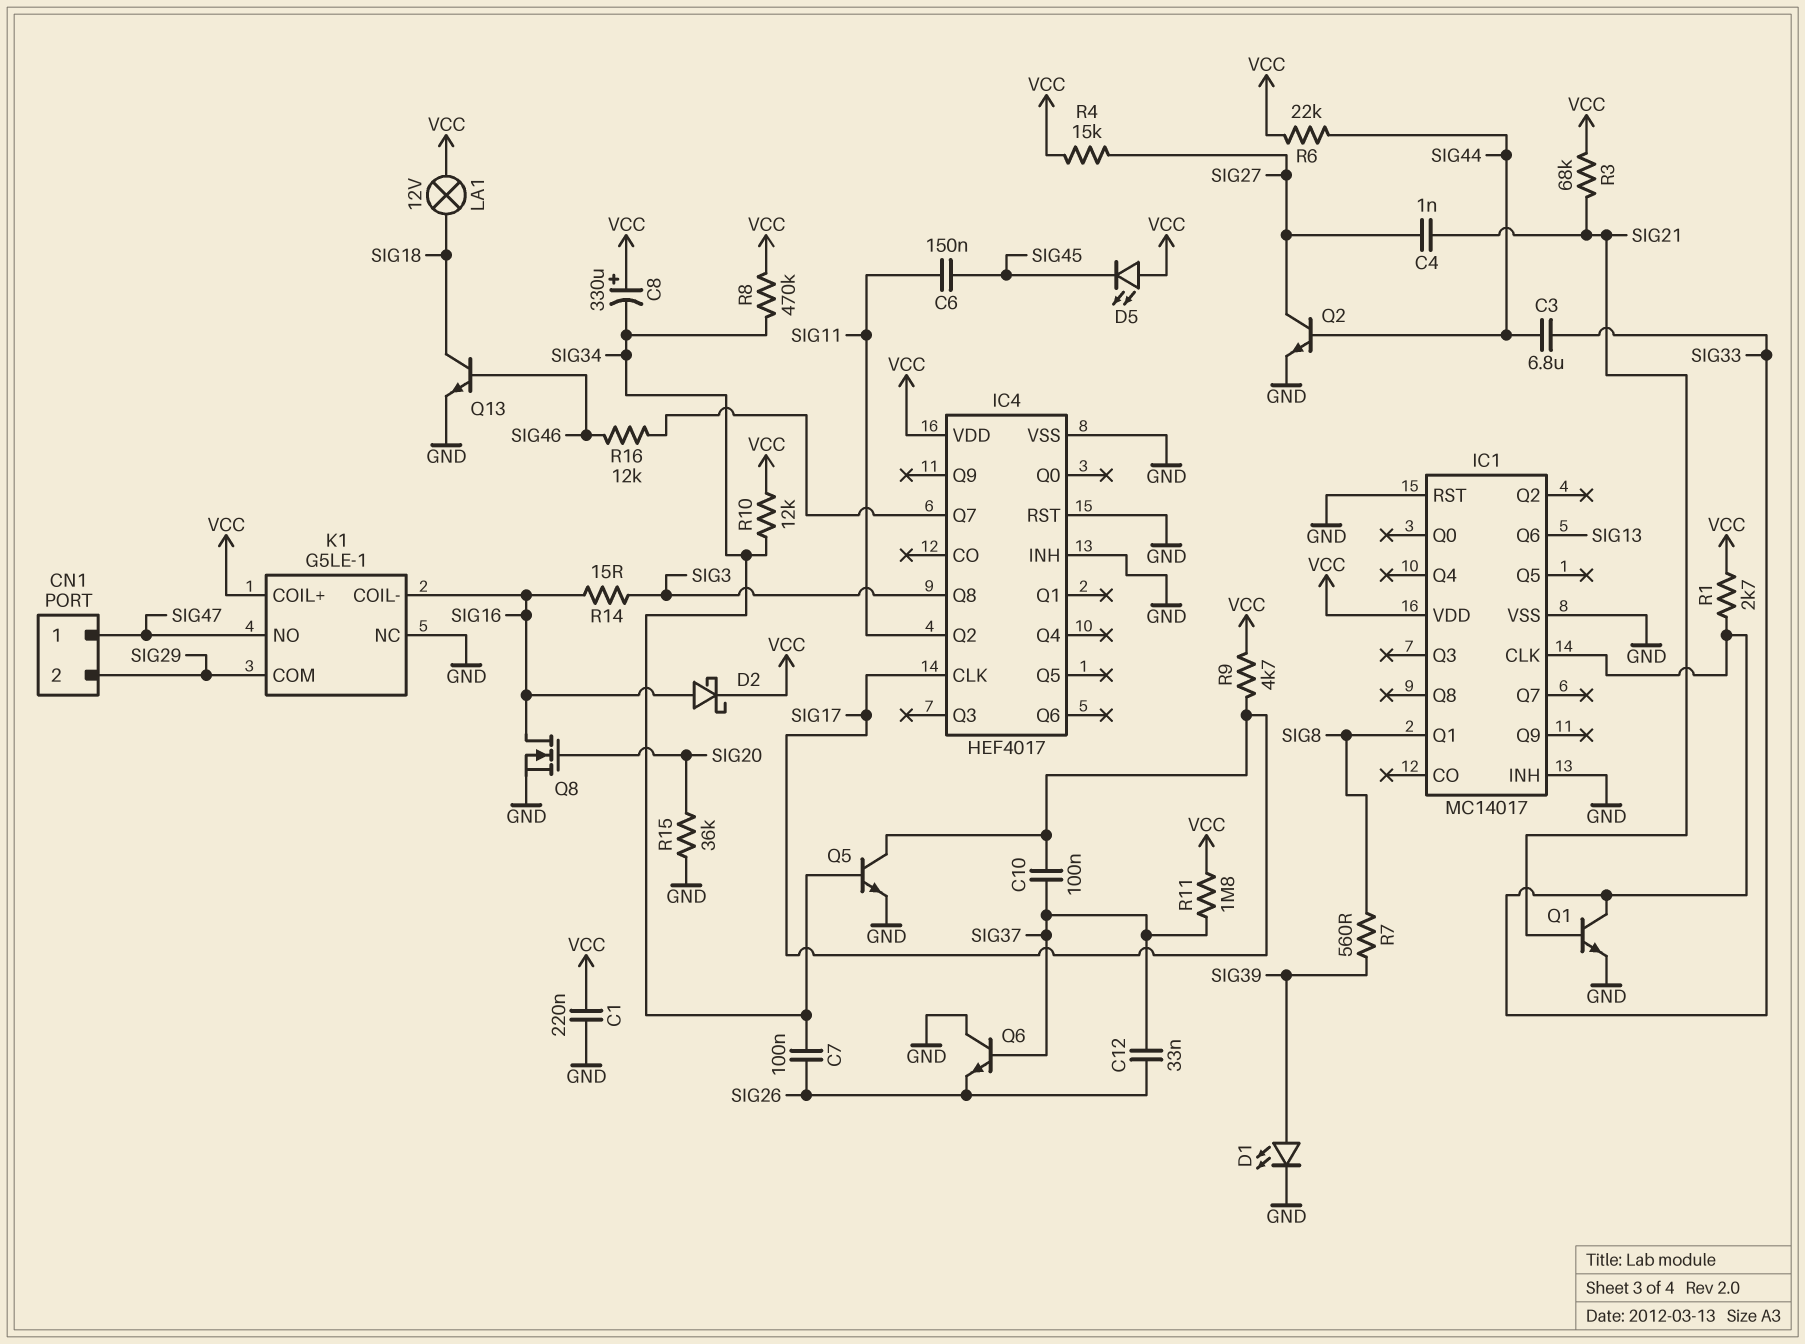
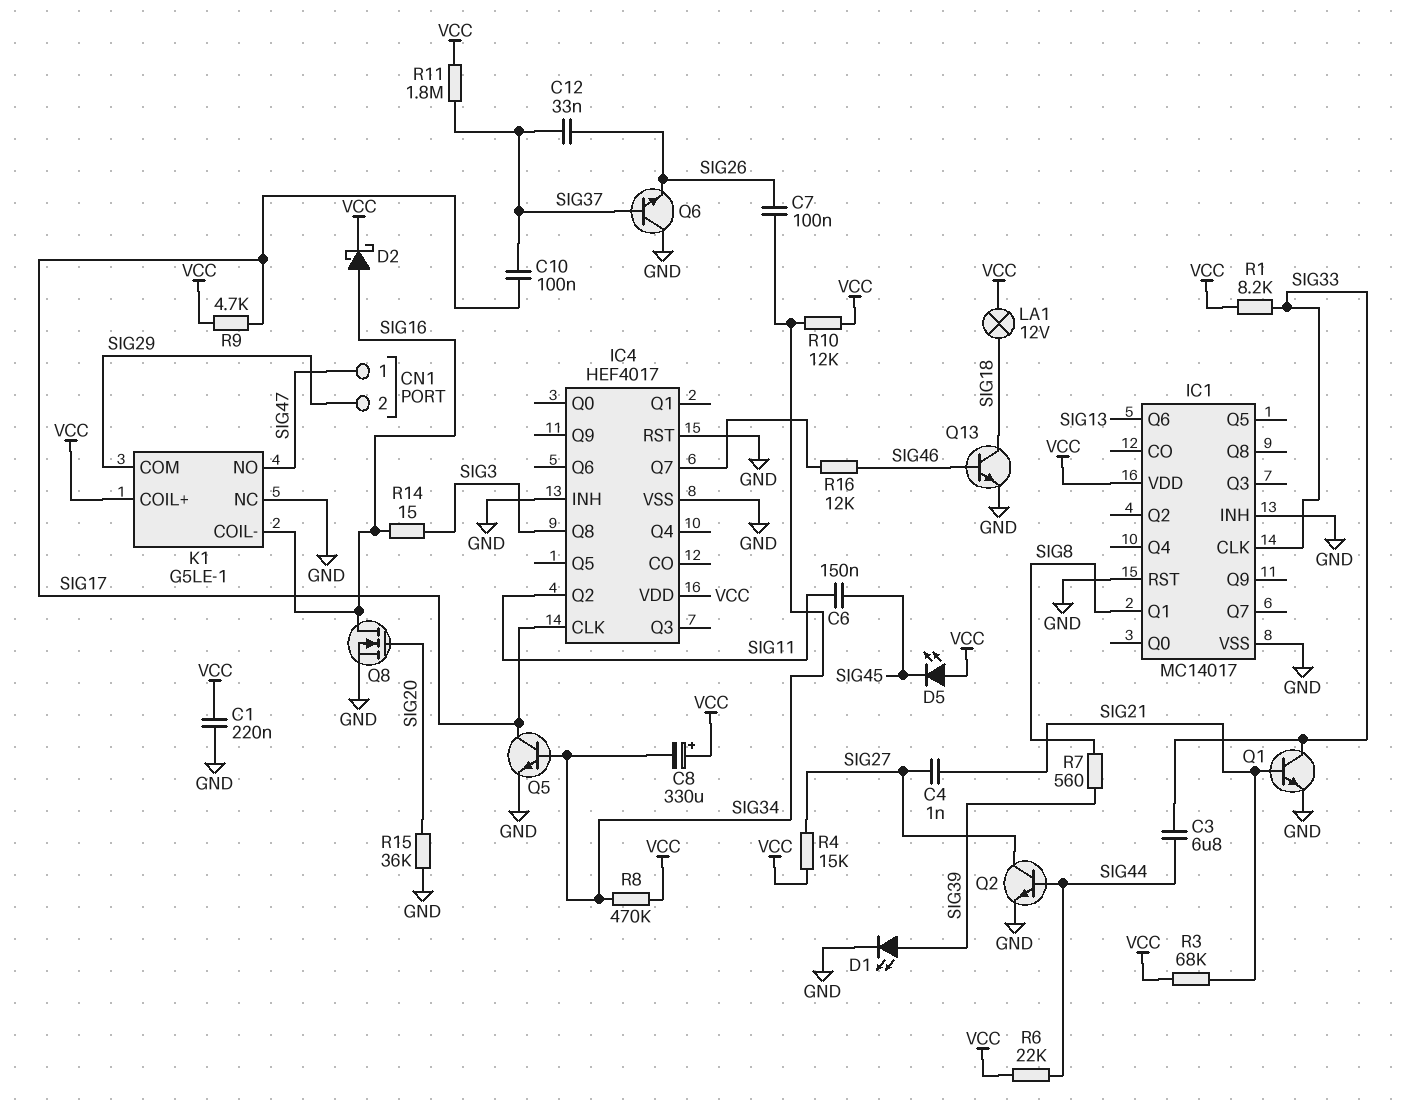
R1: 2.7k (SIG33, VCC) -> 8.2k (SIG33, VCC)

